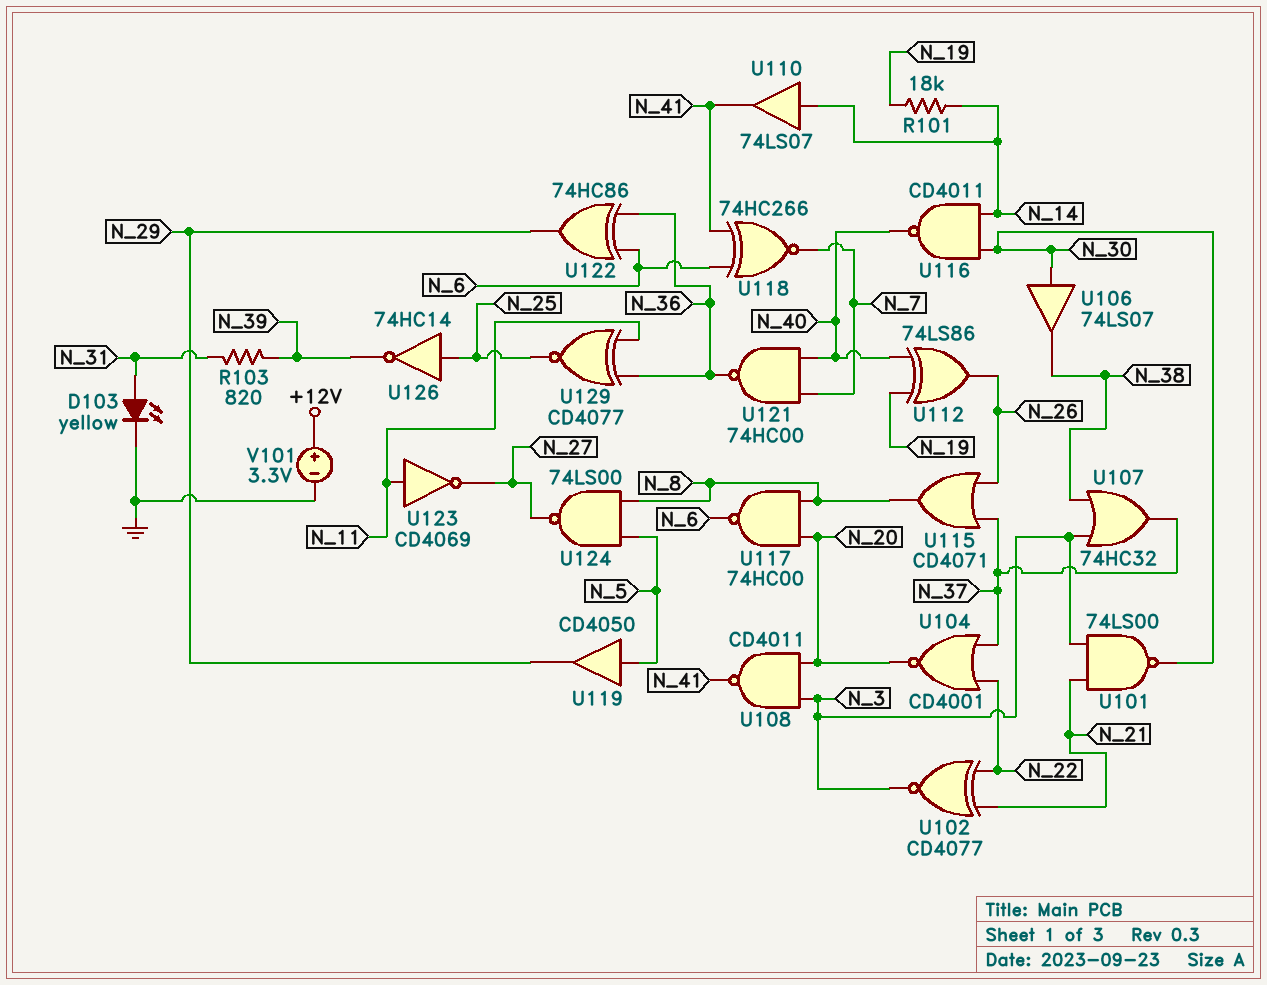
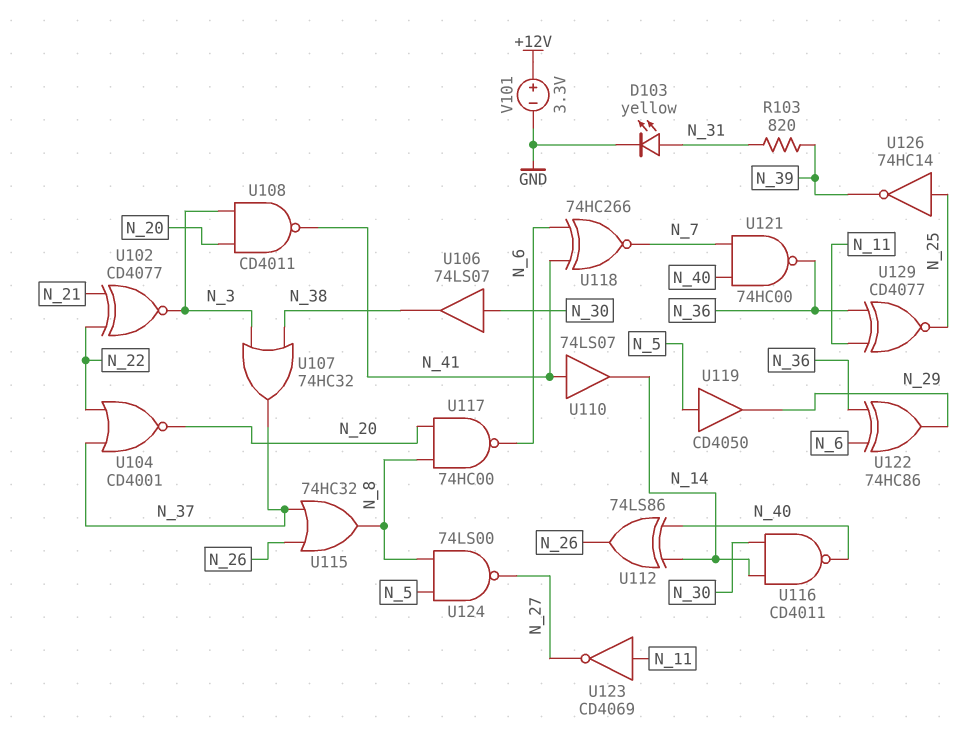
R101: 18k (N_14, N_19) -> none
U101: NAND 74LS00 (in N_3, in N_21, out N_30) -> none
U110: buffer 74LS07 (in N_14, out N_41) -> buffer 74LS07 (in N_41, out N_14)
U112: XOR 74LS86 (in N_19, in N_40, out N_26) -> XOR 74LS86 (in N_14, in N_40, out N_26)
U115: OR CD4071 (in N_26, in N_37, out N_8) -> OR 74HC32 (in N_26, in N_37, out N_8)

